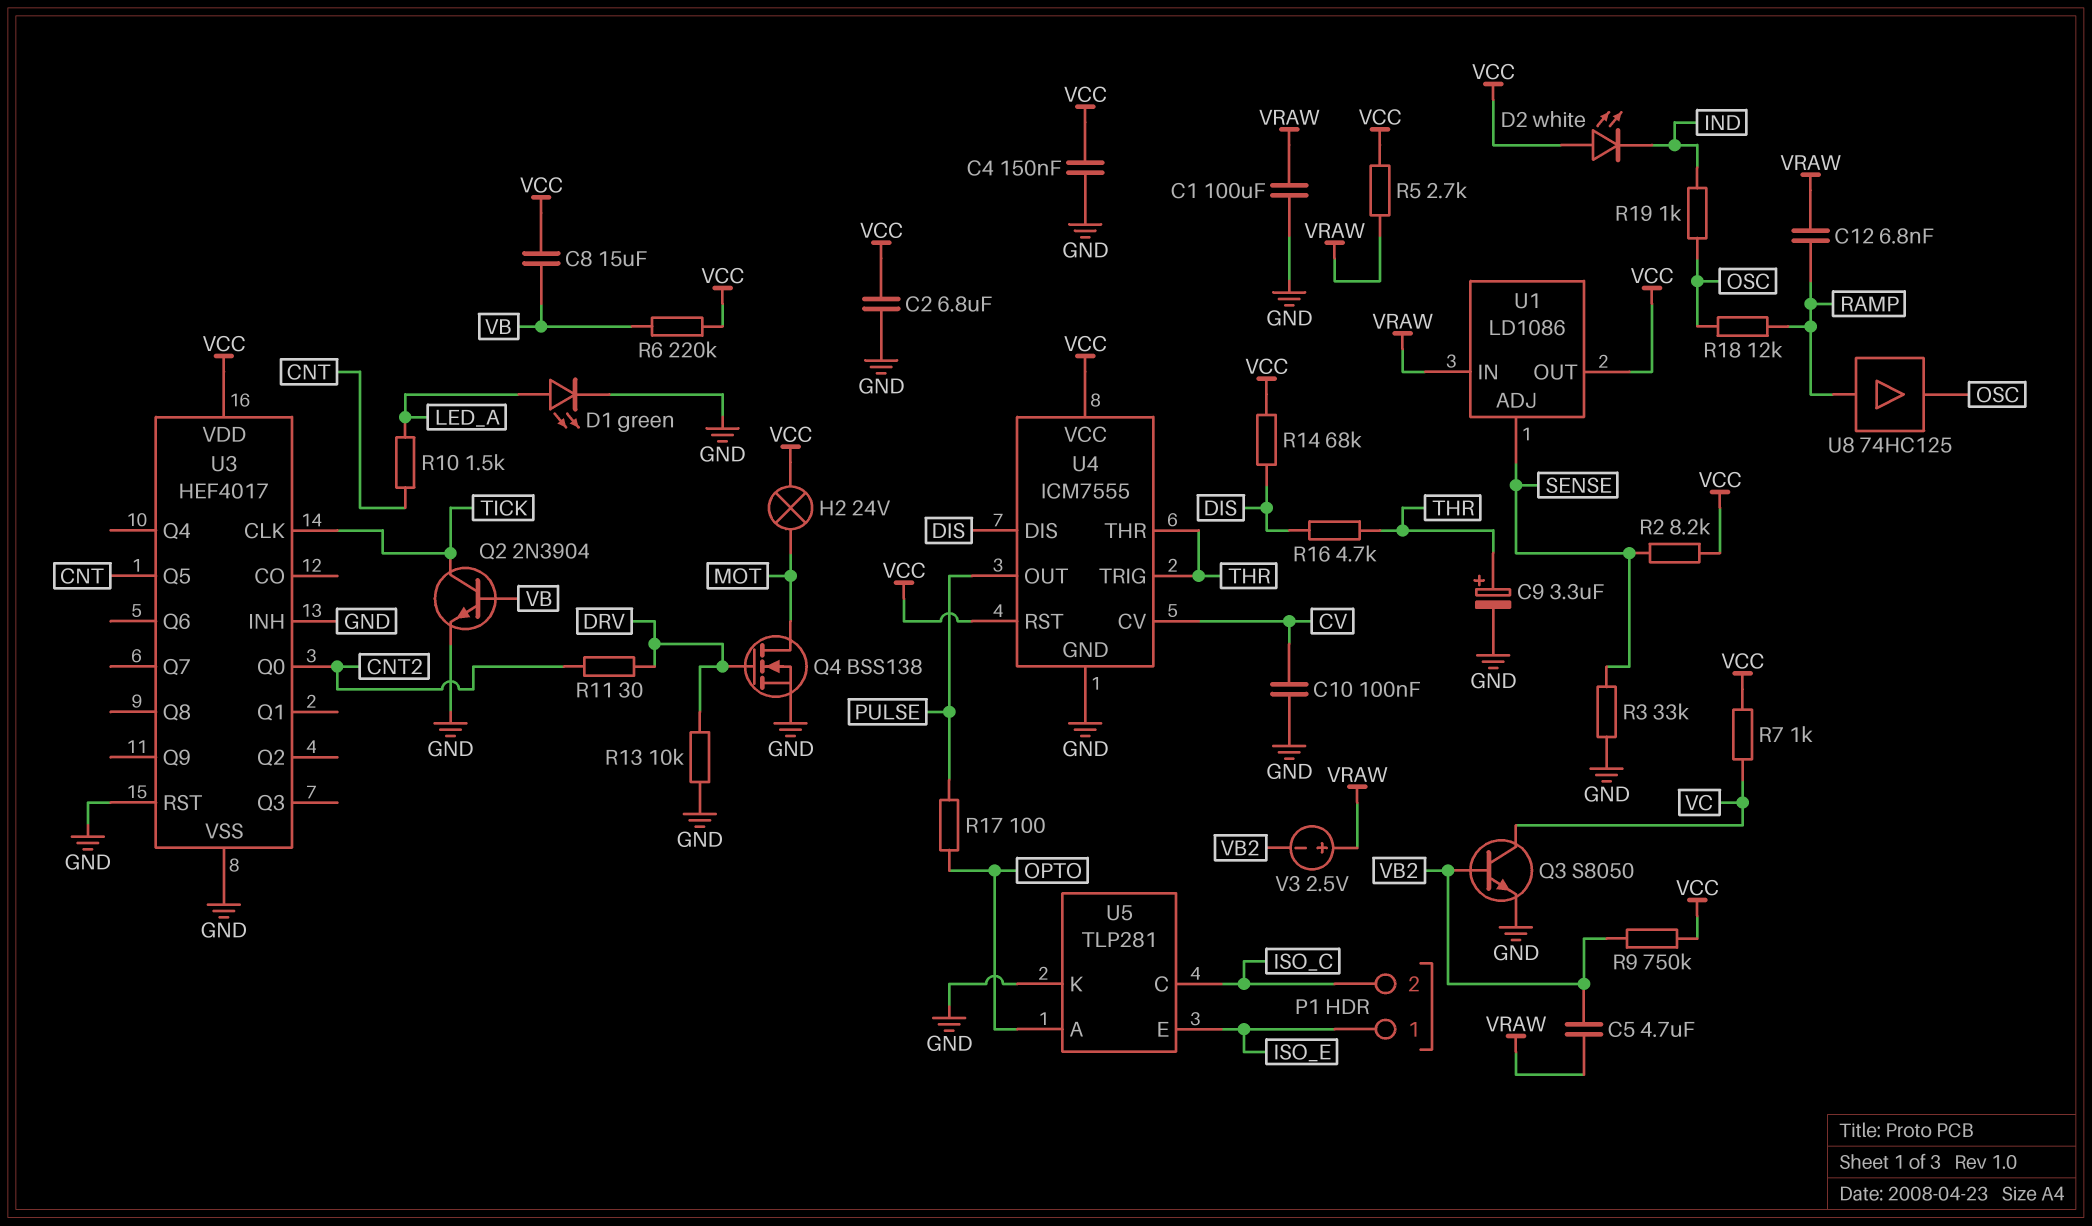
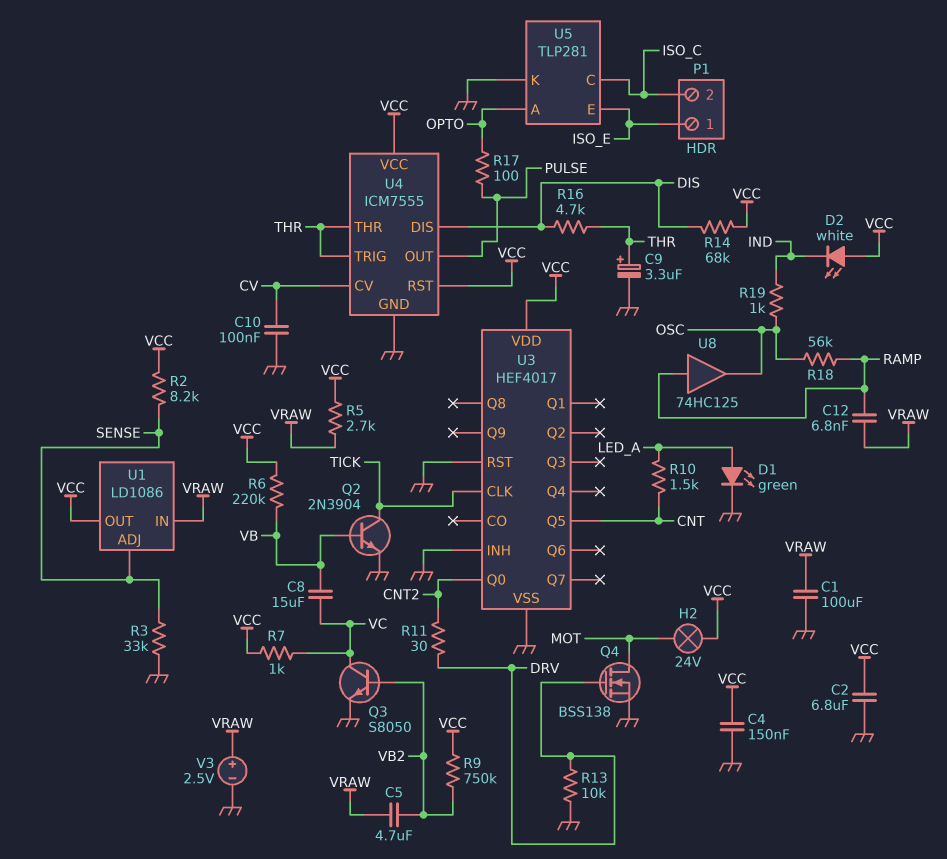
C8: 15uF (VB, VCC) -> 15uF (VB, VC)
R18: 12k (OSC, RAMP) -> 56k (OSC, RAMP)
V3: 2.5V (plus VRAW, minus VB2) -> 2.5V (plus VRAW, minus GND)

